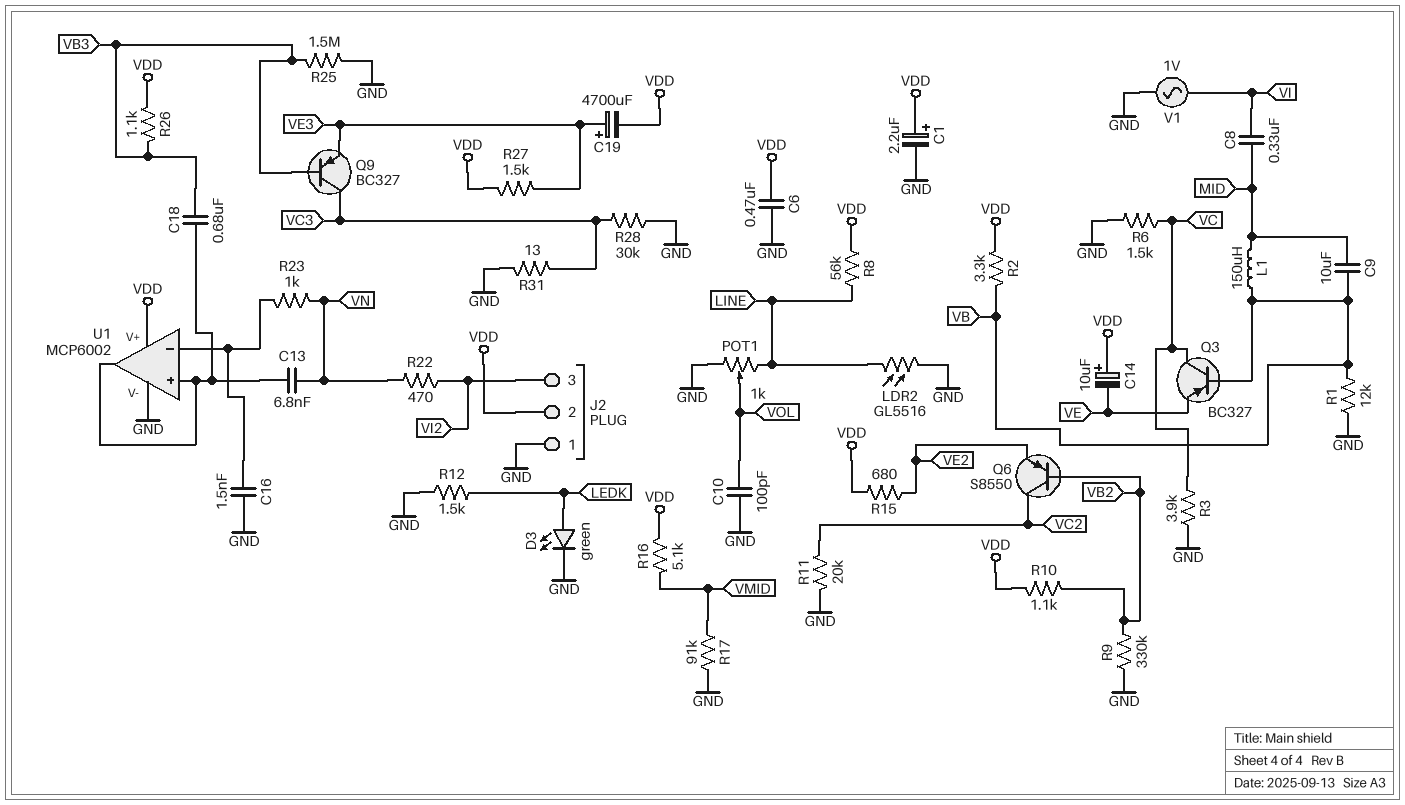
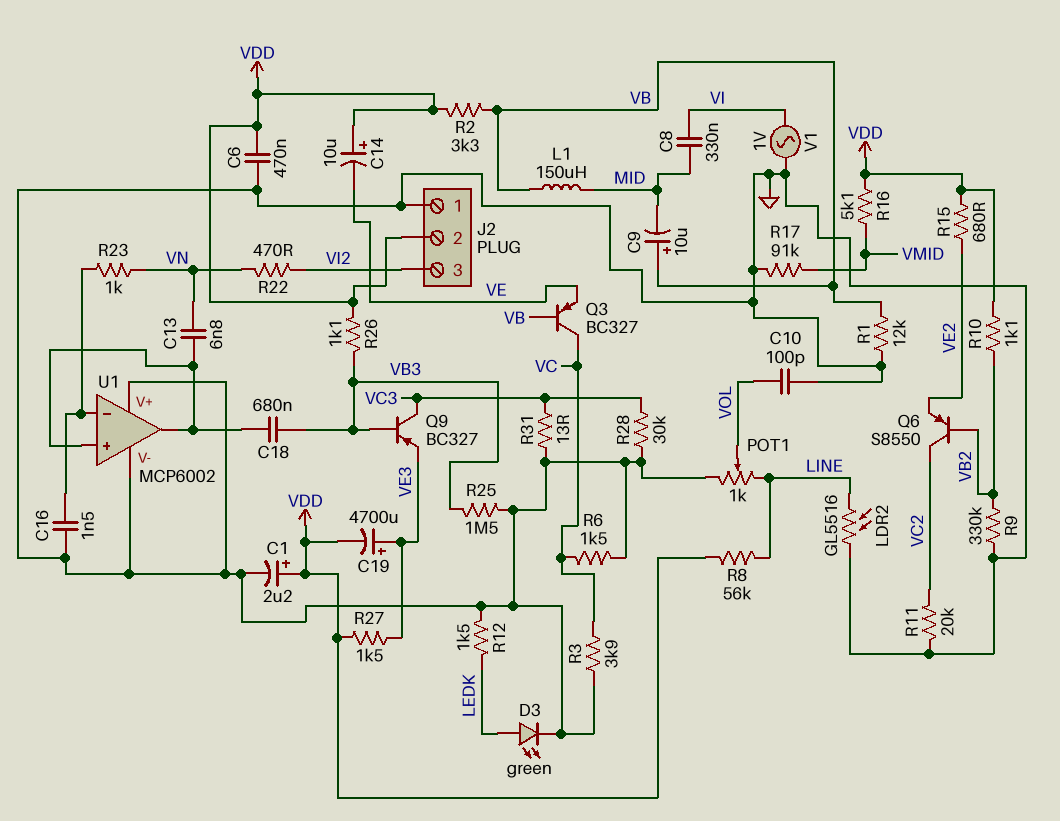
C9: 10uF (MID, VB) -> 10uF (plus VB, minus MID)
U1 pin V+: VDD -> GND

